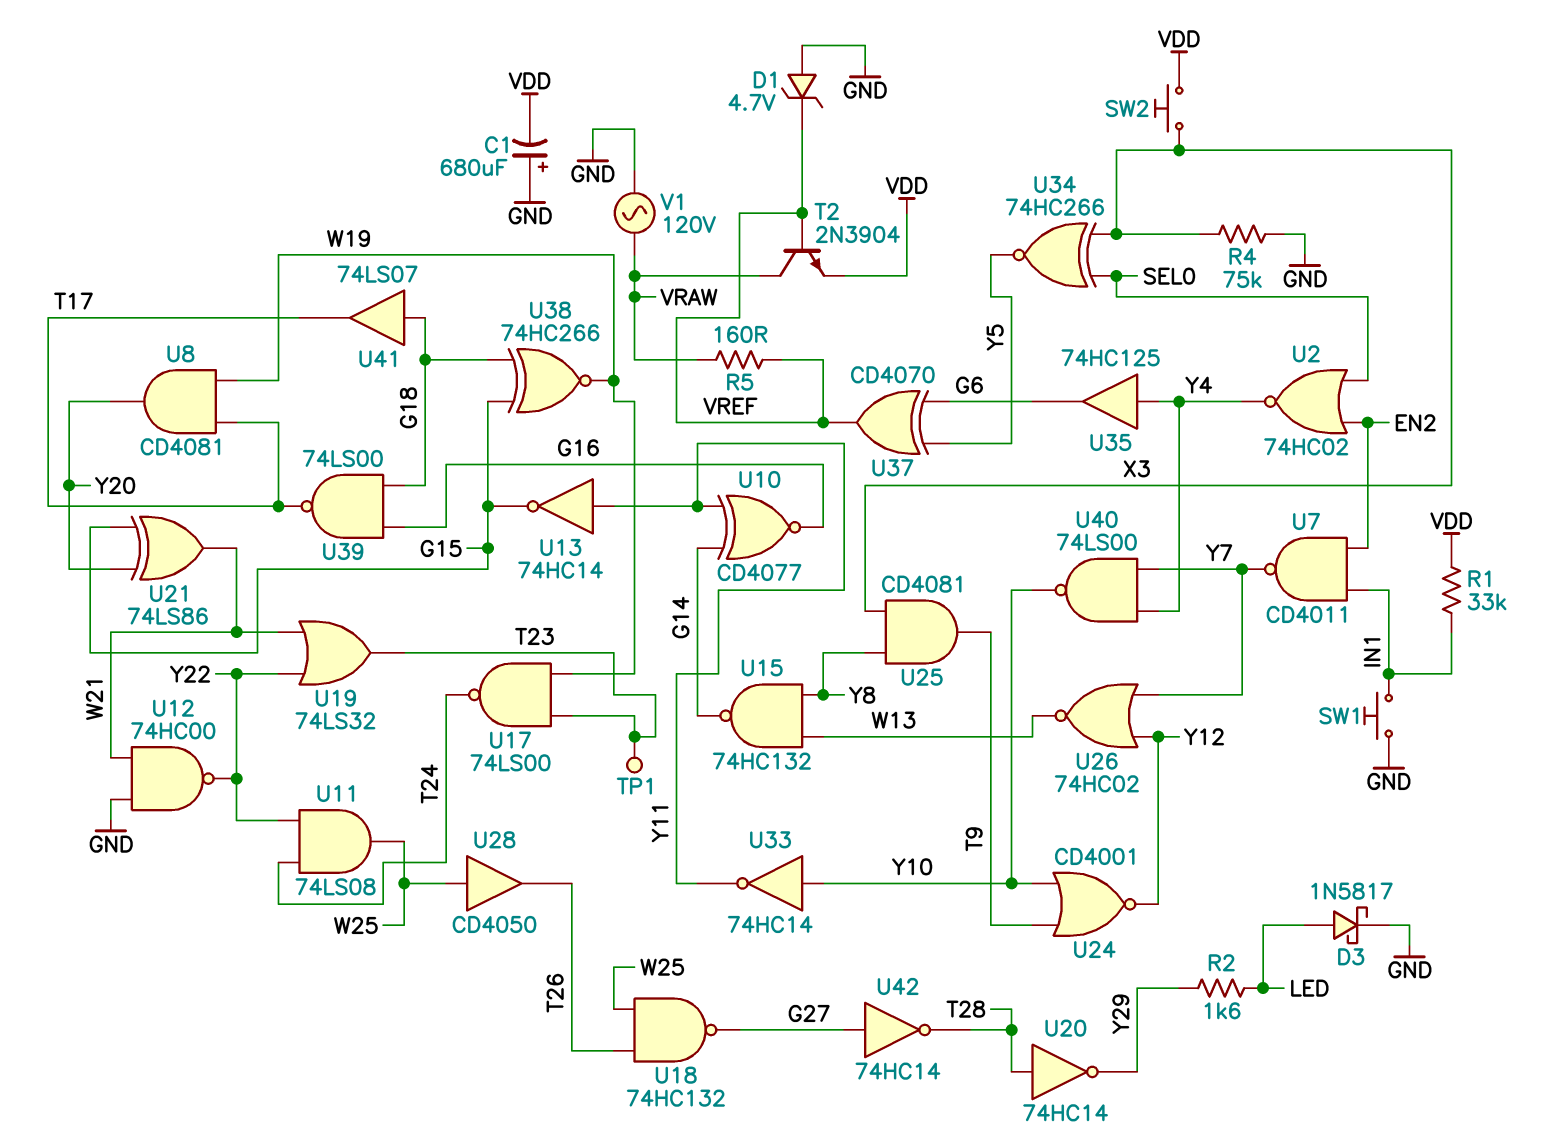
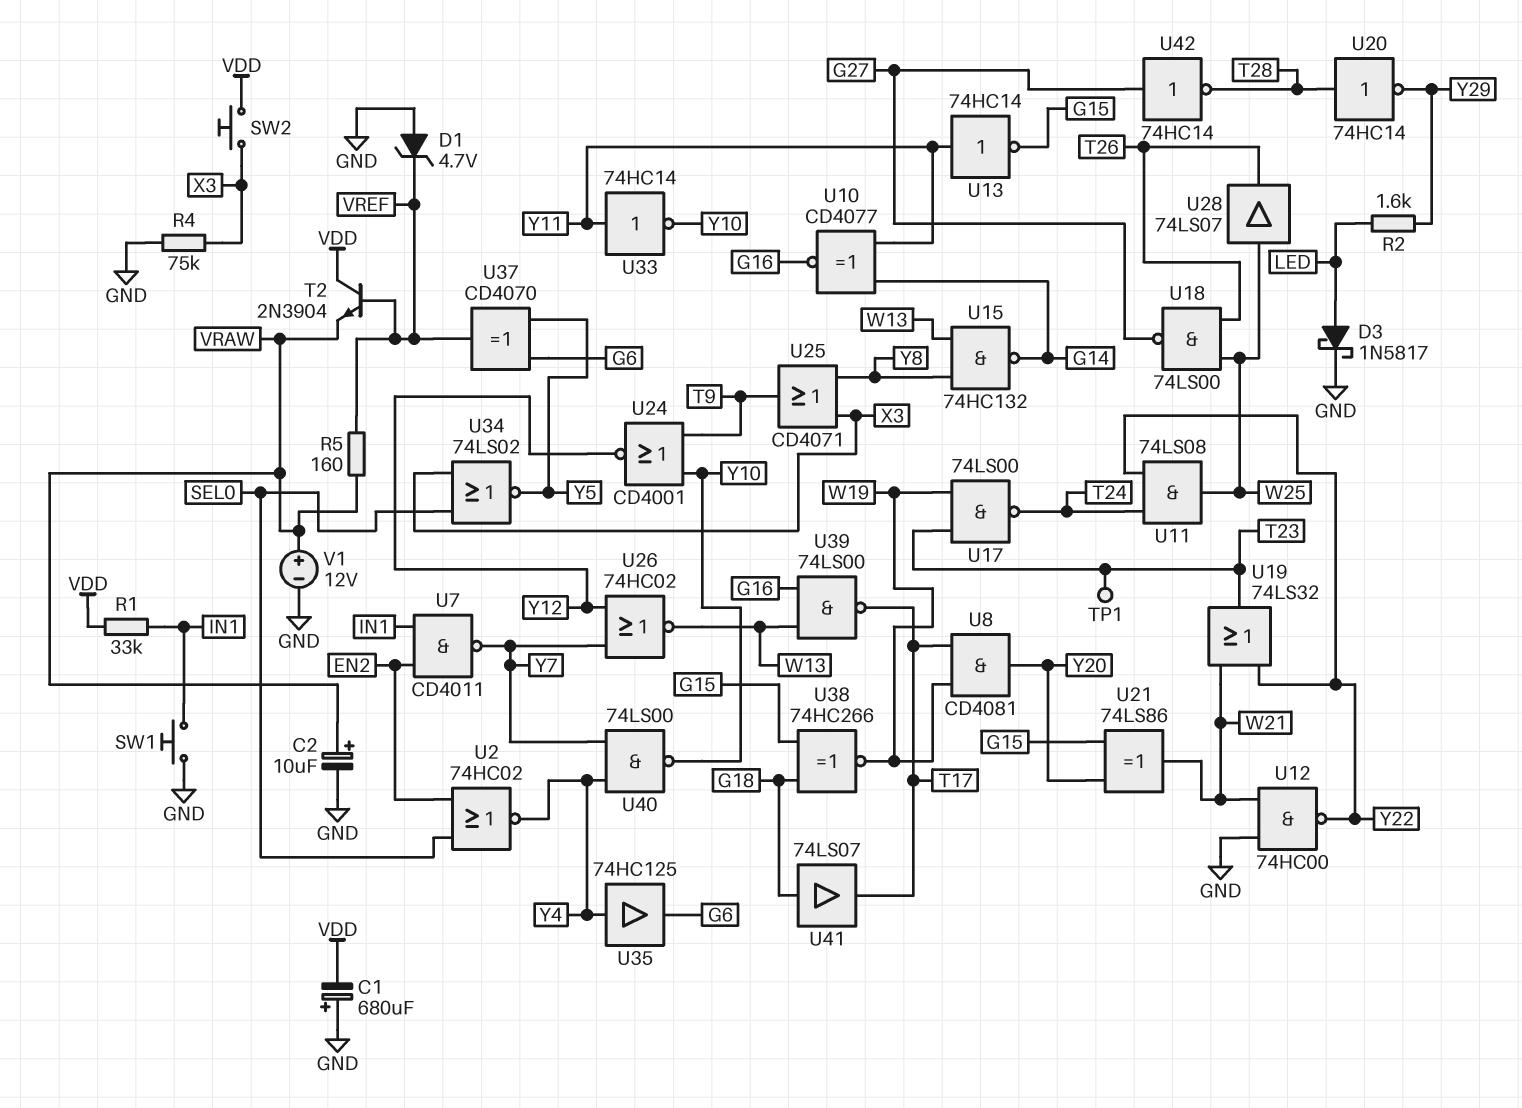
C2: none -> 10uF (plus VRAW, minus GND)
T2: NPN 2N3904 (B VREF, C VRAW, E VDD) -> NPN 2N3904 (B VREF, C VDD, E VRAW)
U18: NAND 74HC132 (in T26, in W25, out G27) -> NAND 74LS00 (in T26, in W25, out G27)
U25: AND CD4081 (in X3, in Y8, out T9) -> OR CD4071 (in X3, in Y8, out T9)
U28: buffer CD4050 (in W25, out T26) -> buffer 74LS07 (in W25, out T26)
U33: NOT 74HC14 (in Y10, out Y11) -> NOT 74HC14 (in Y11, out Y10)
U34: XNOR 74HC266 (in SEL0, in X3, out Y5) -> NOR 74LS02 (in SEL0, in X3, out Y5)
U39: NAND 74LS00 (in G16, in G18, out T17) -> NAND 74LS00 (in G16, in W13, out T17)
V1: AC 120V (GND, VRAW) -> 12V (plus VRAW, minus GND)

